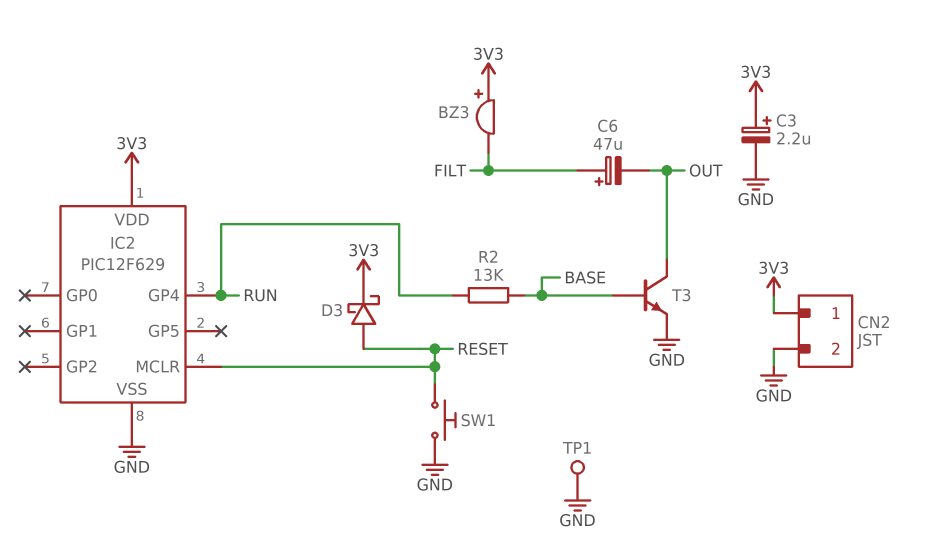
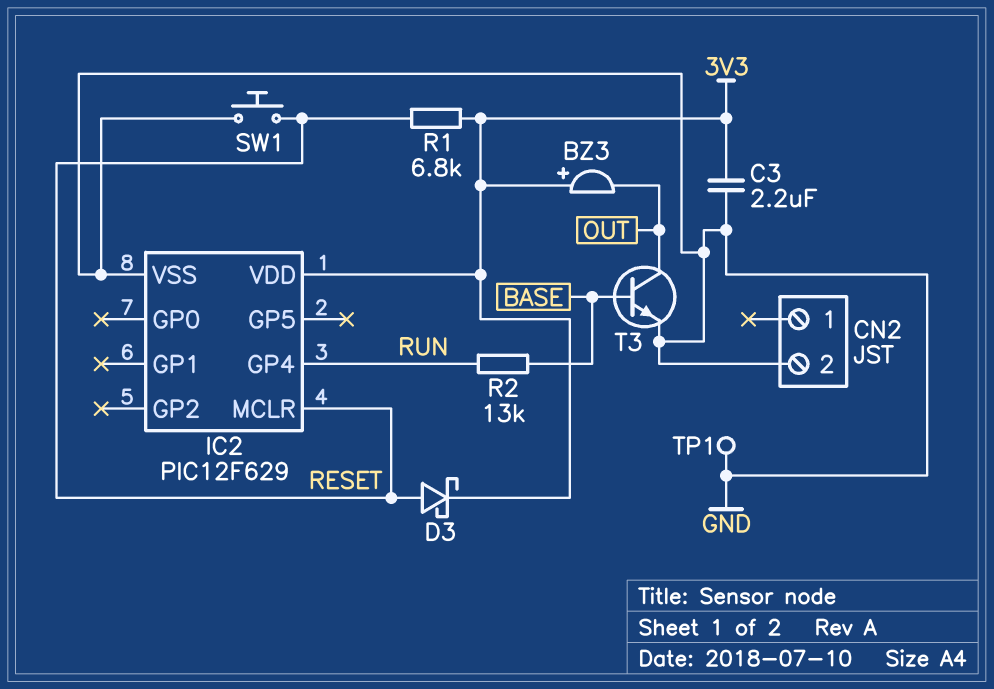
BZ3: buzzer (plus 3V3, minus FILT) -> buzzer (plus 3V3, minus OUT)
C3: 2.2uF (plus 3V3, minus GND) -> 2.2uF (3V3, GND)
C6: 47uF (plus FILT, minus OUT) -> none
CN2 pin 1: 3V3 -> none
R1: none -> 6.8k (3V3, RESET)

